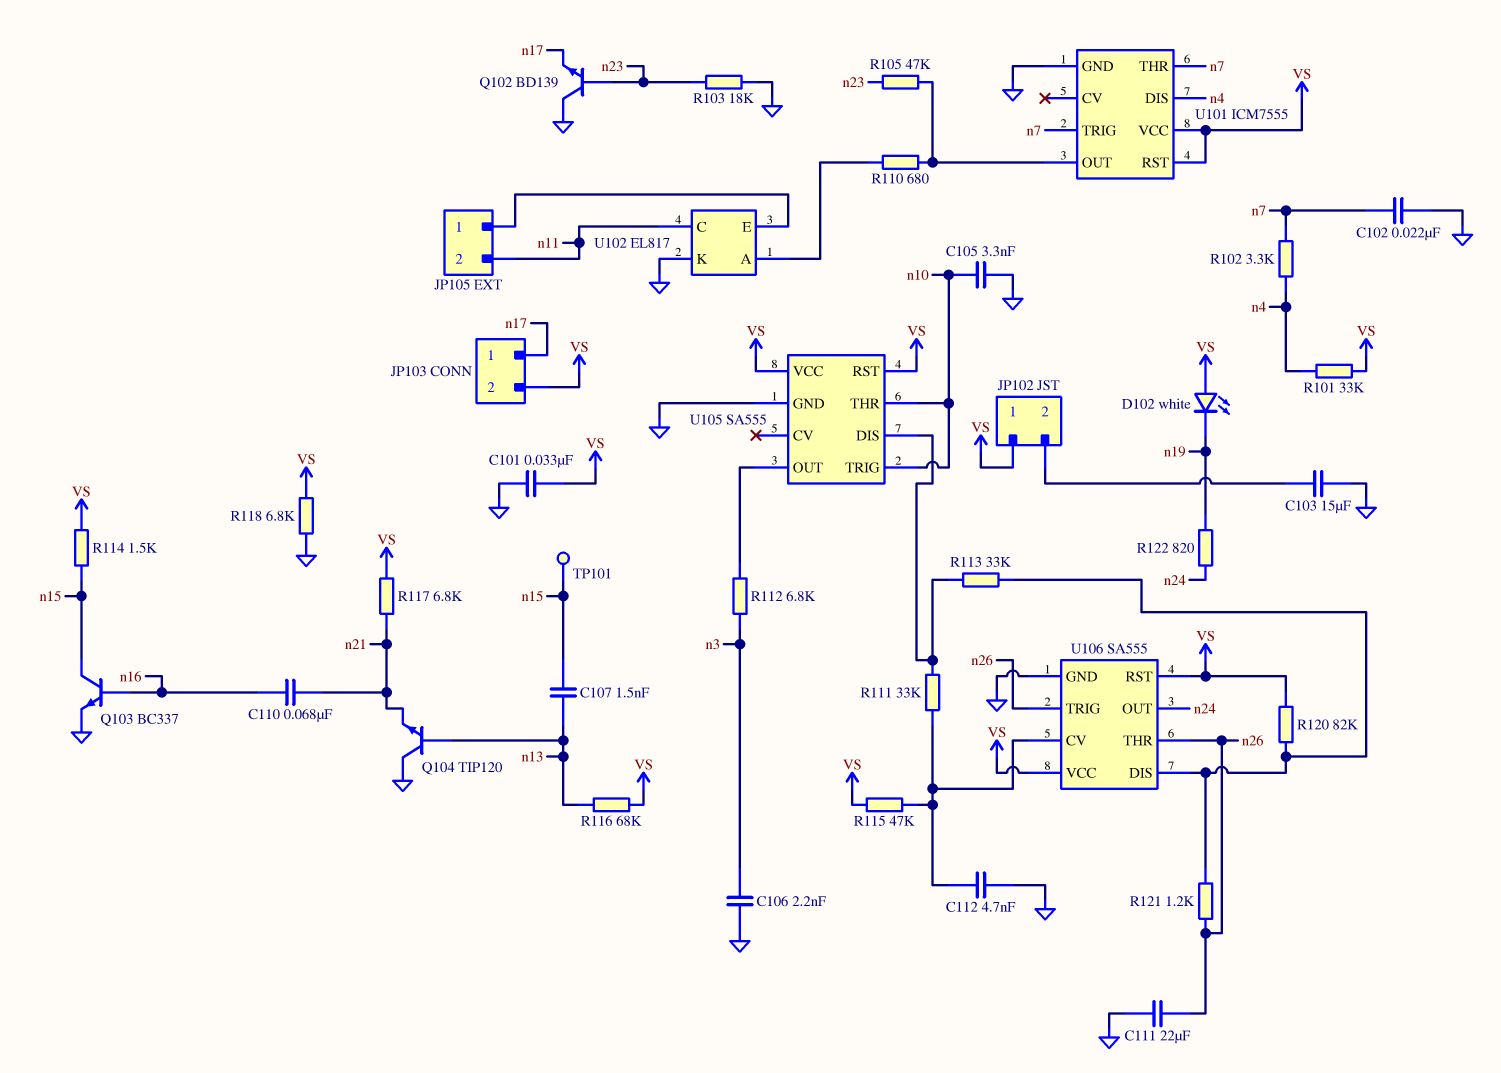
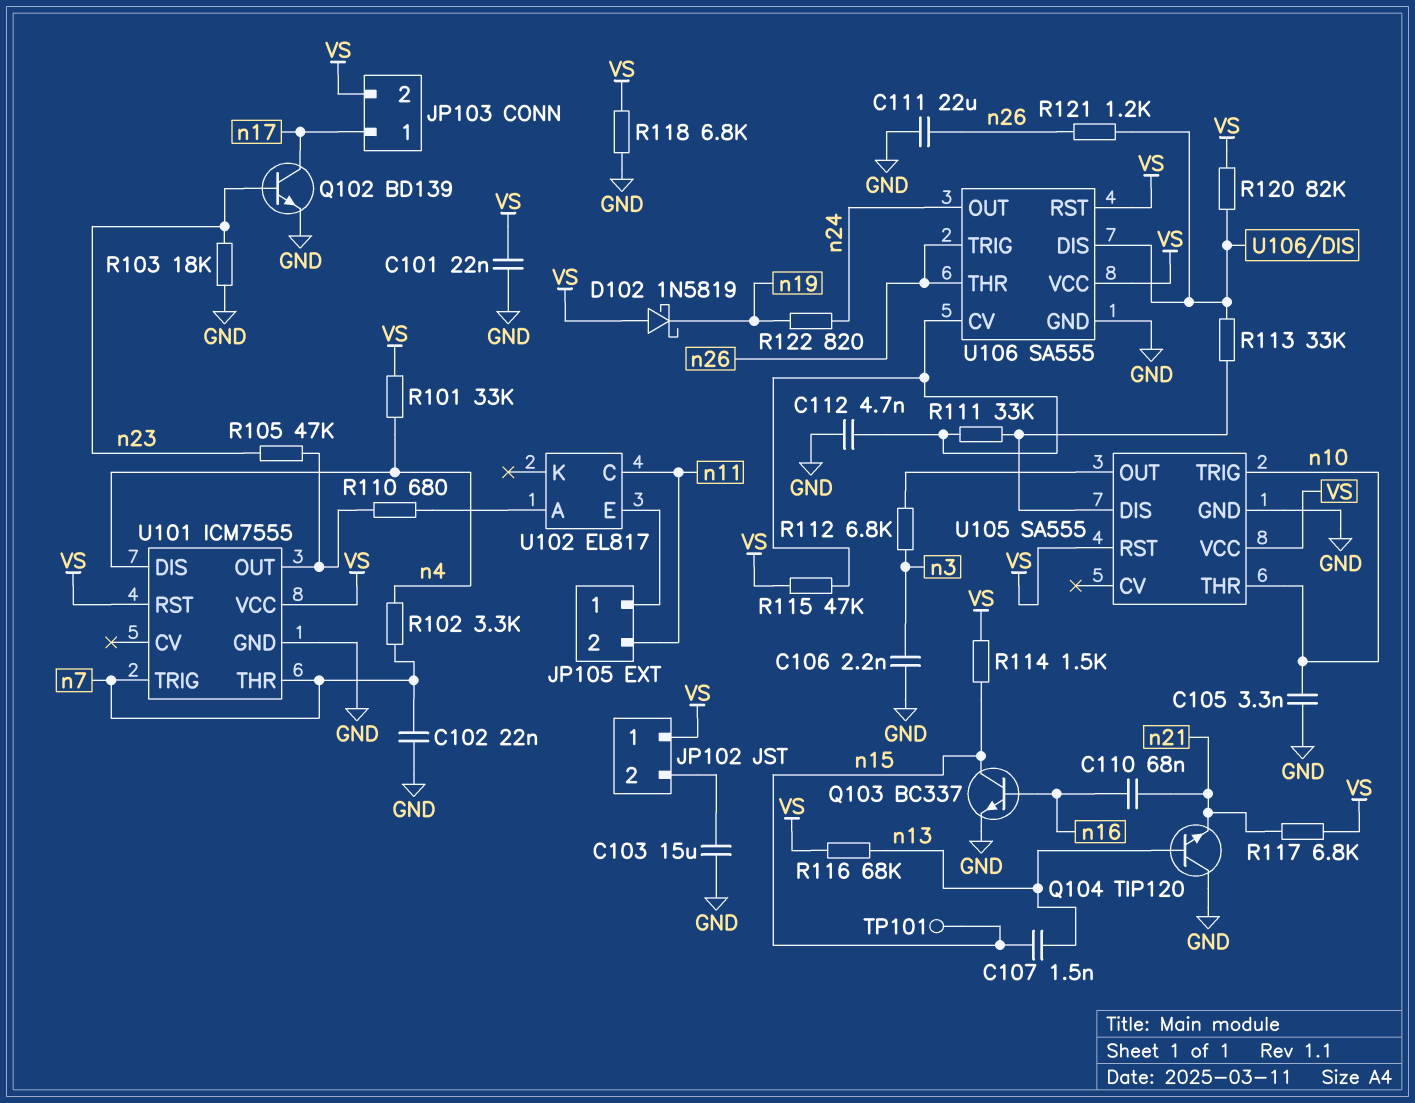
C101: 33nF (GND, VS) -> 22nF (GND, VS)
D102: LED white (A VS, K n19) -> schottky 1N5819 (A VS, K n19)
Q102: NPN BD139 (B n23, C GND, E n17) -> NPN BD139 (B n23, C n17, E GND)
U102 pin K: GND -> none

